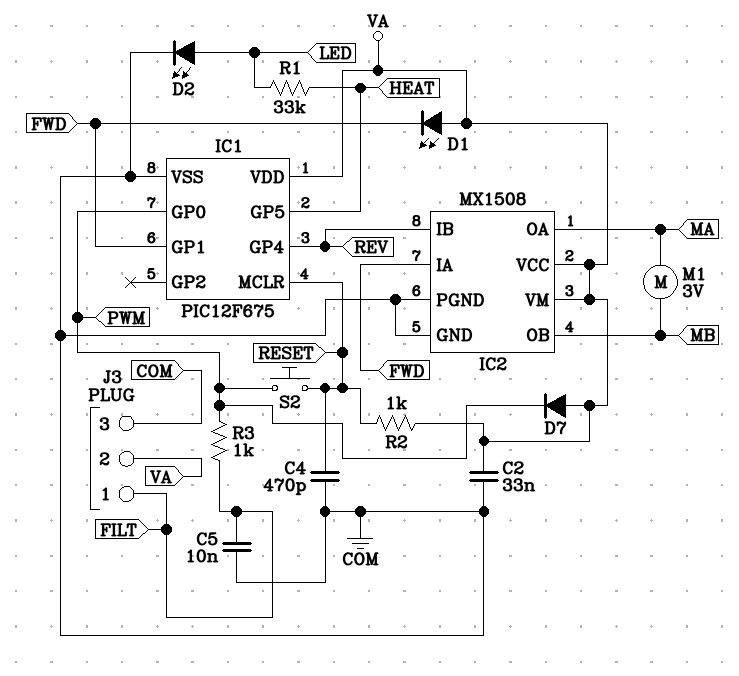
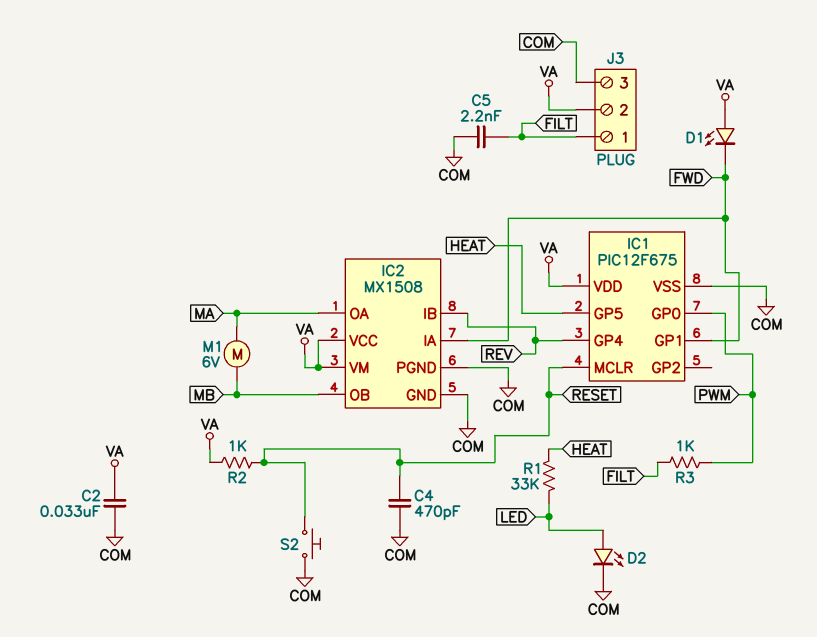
C5: 10nF (COM, FILT) -> 2.2nF (COM, FILT)
D7: diode (A VA, K PWM) -> none
M1: motor 3V (MA, MB) -> motor 6V (MA, MB)
S2: button (PWM, RESET) -> button (COM, RESET)

